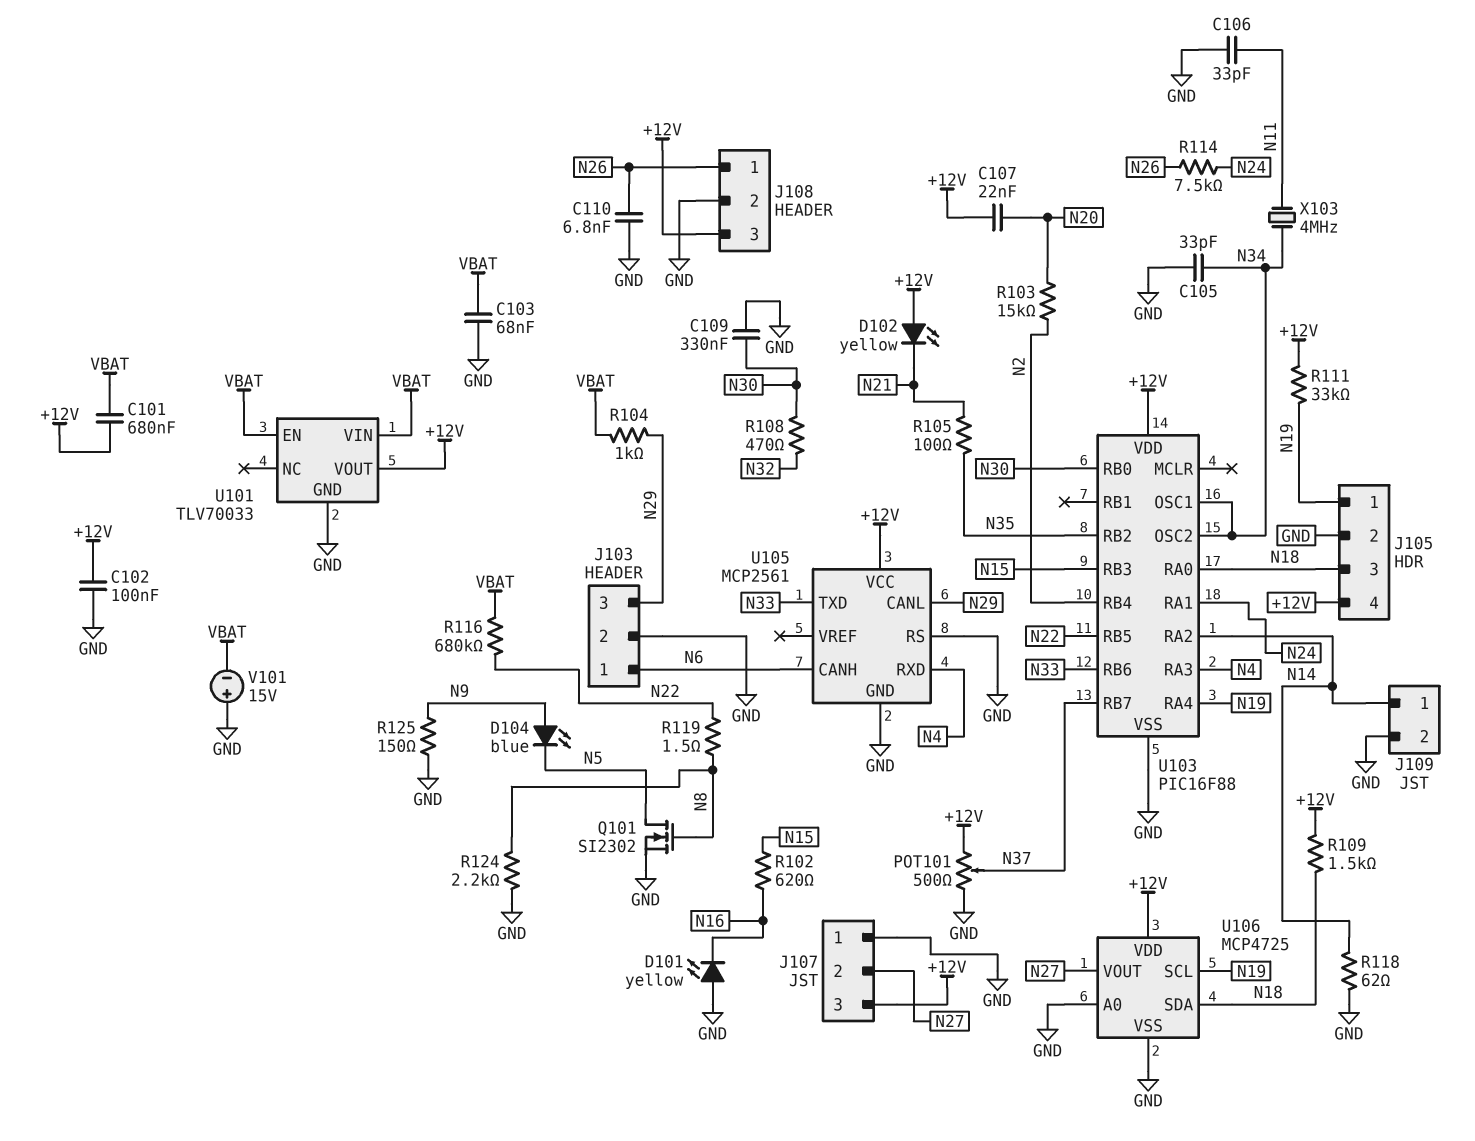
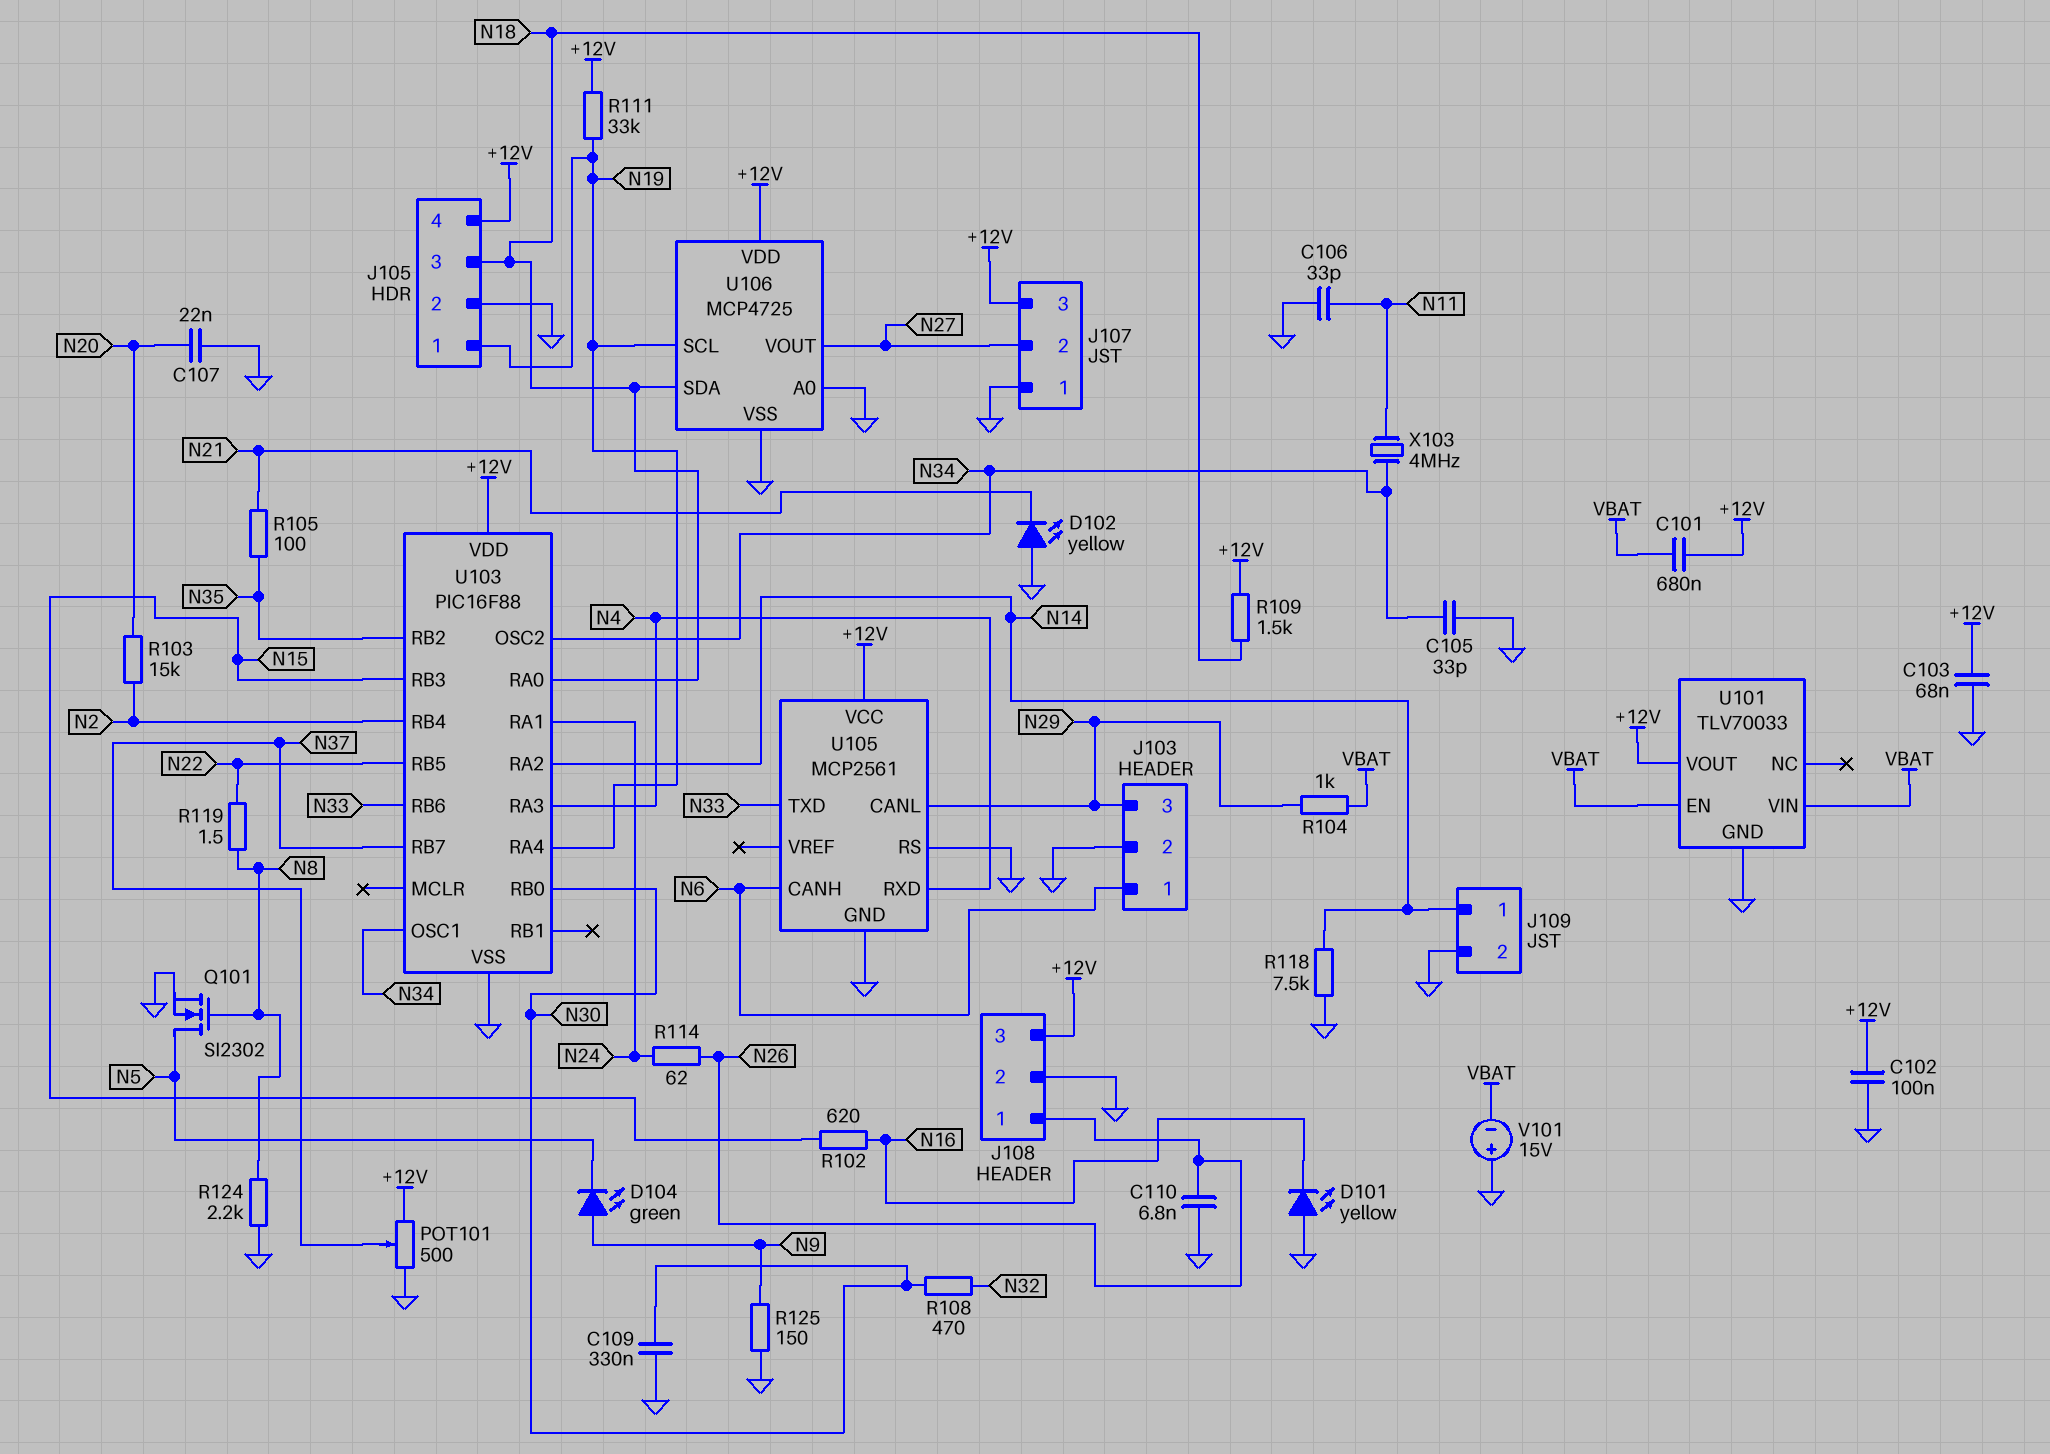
C103: 68nF (GND, VBAT) -> 68nF (+12V, GND)
C107: 22nF (+12V, N20) -> 22nF (GND, N20)
D102: LED yellow (A +12V, K N21) -> LED yellow (A GND, K N21)
D104: LED blue (A N9, K N5) -> LED green (A N9, K N5)
R114: 7.5k (N24, N26) -> 62 (N24, N26)
R116: 680k (N22, VBAT) -> none
R118: 62 (GND, N14) -> 7.5k (GND, N14)

